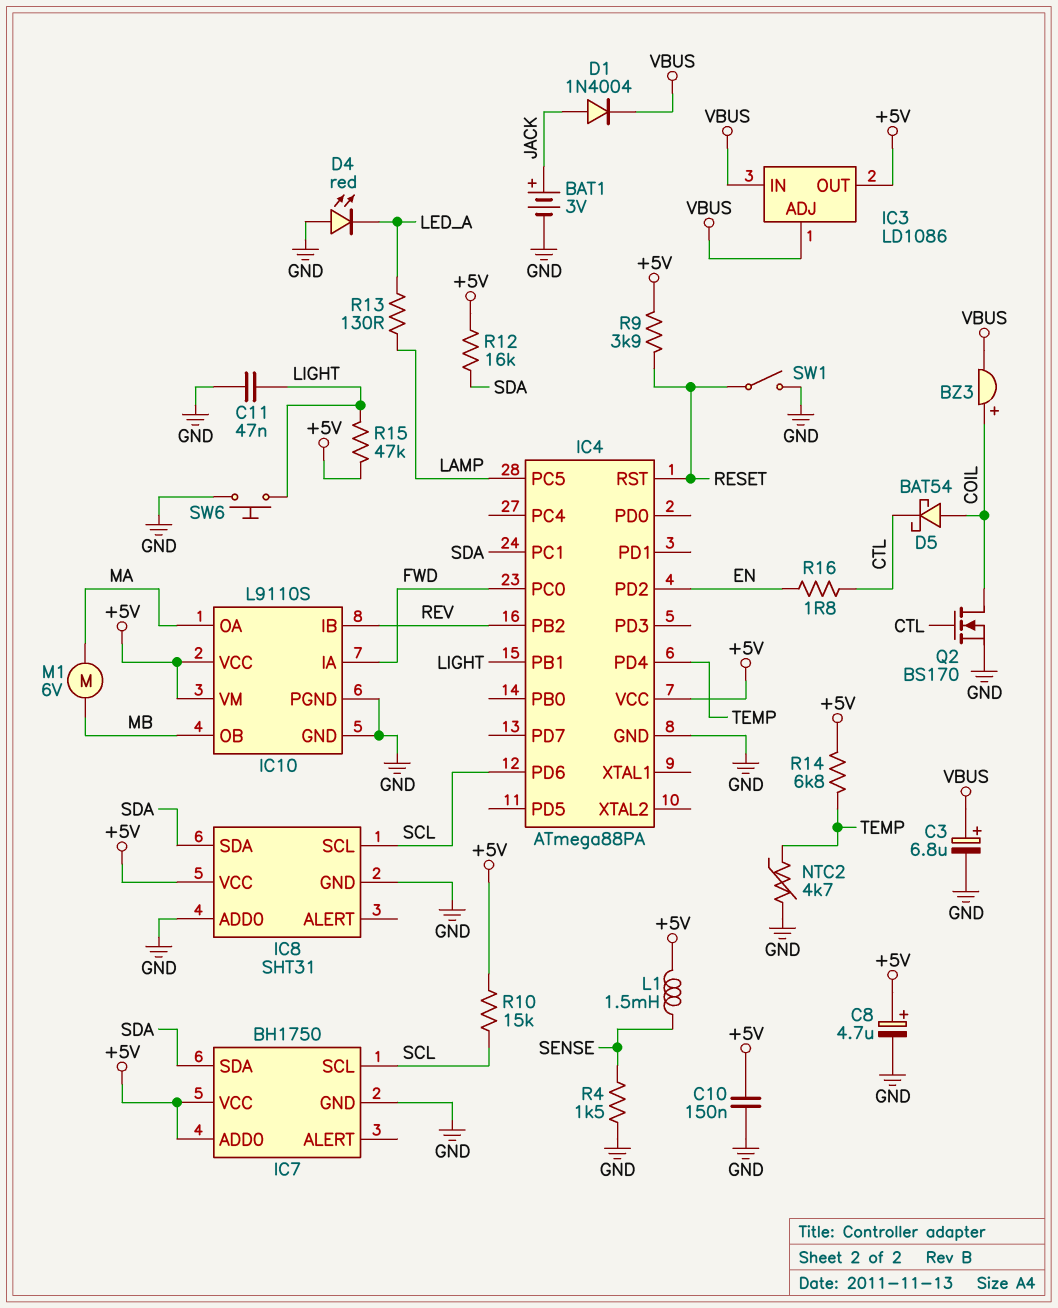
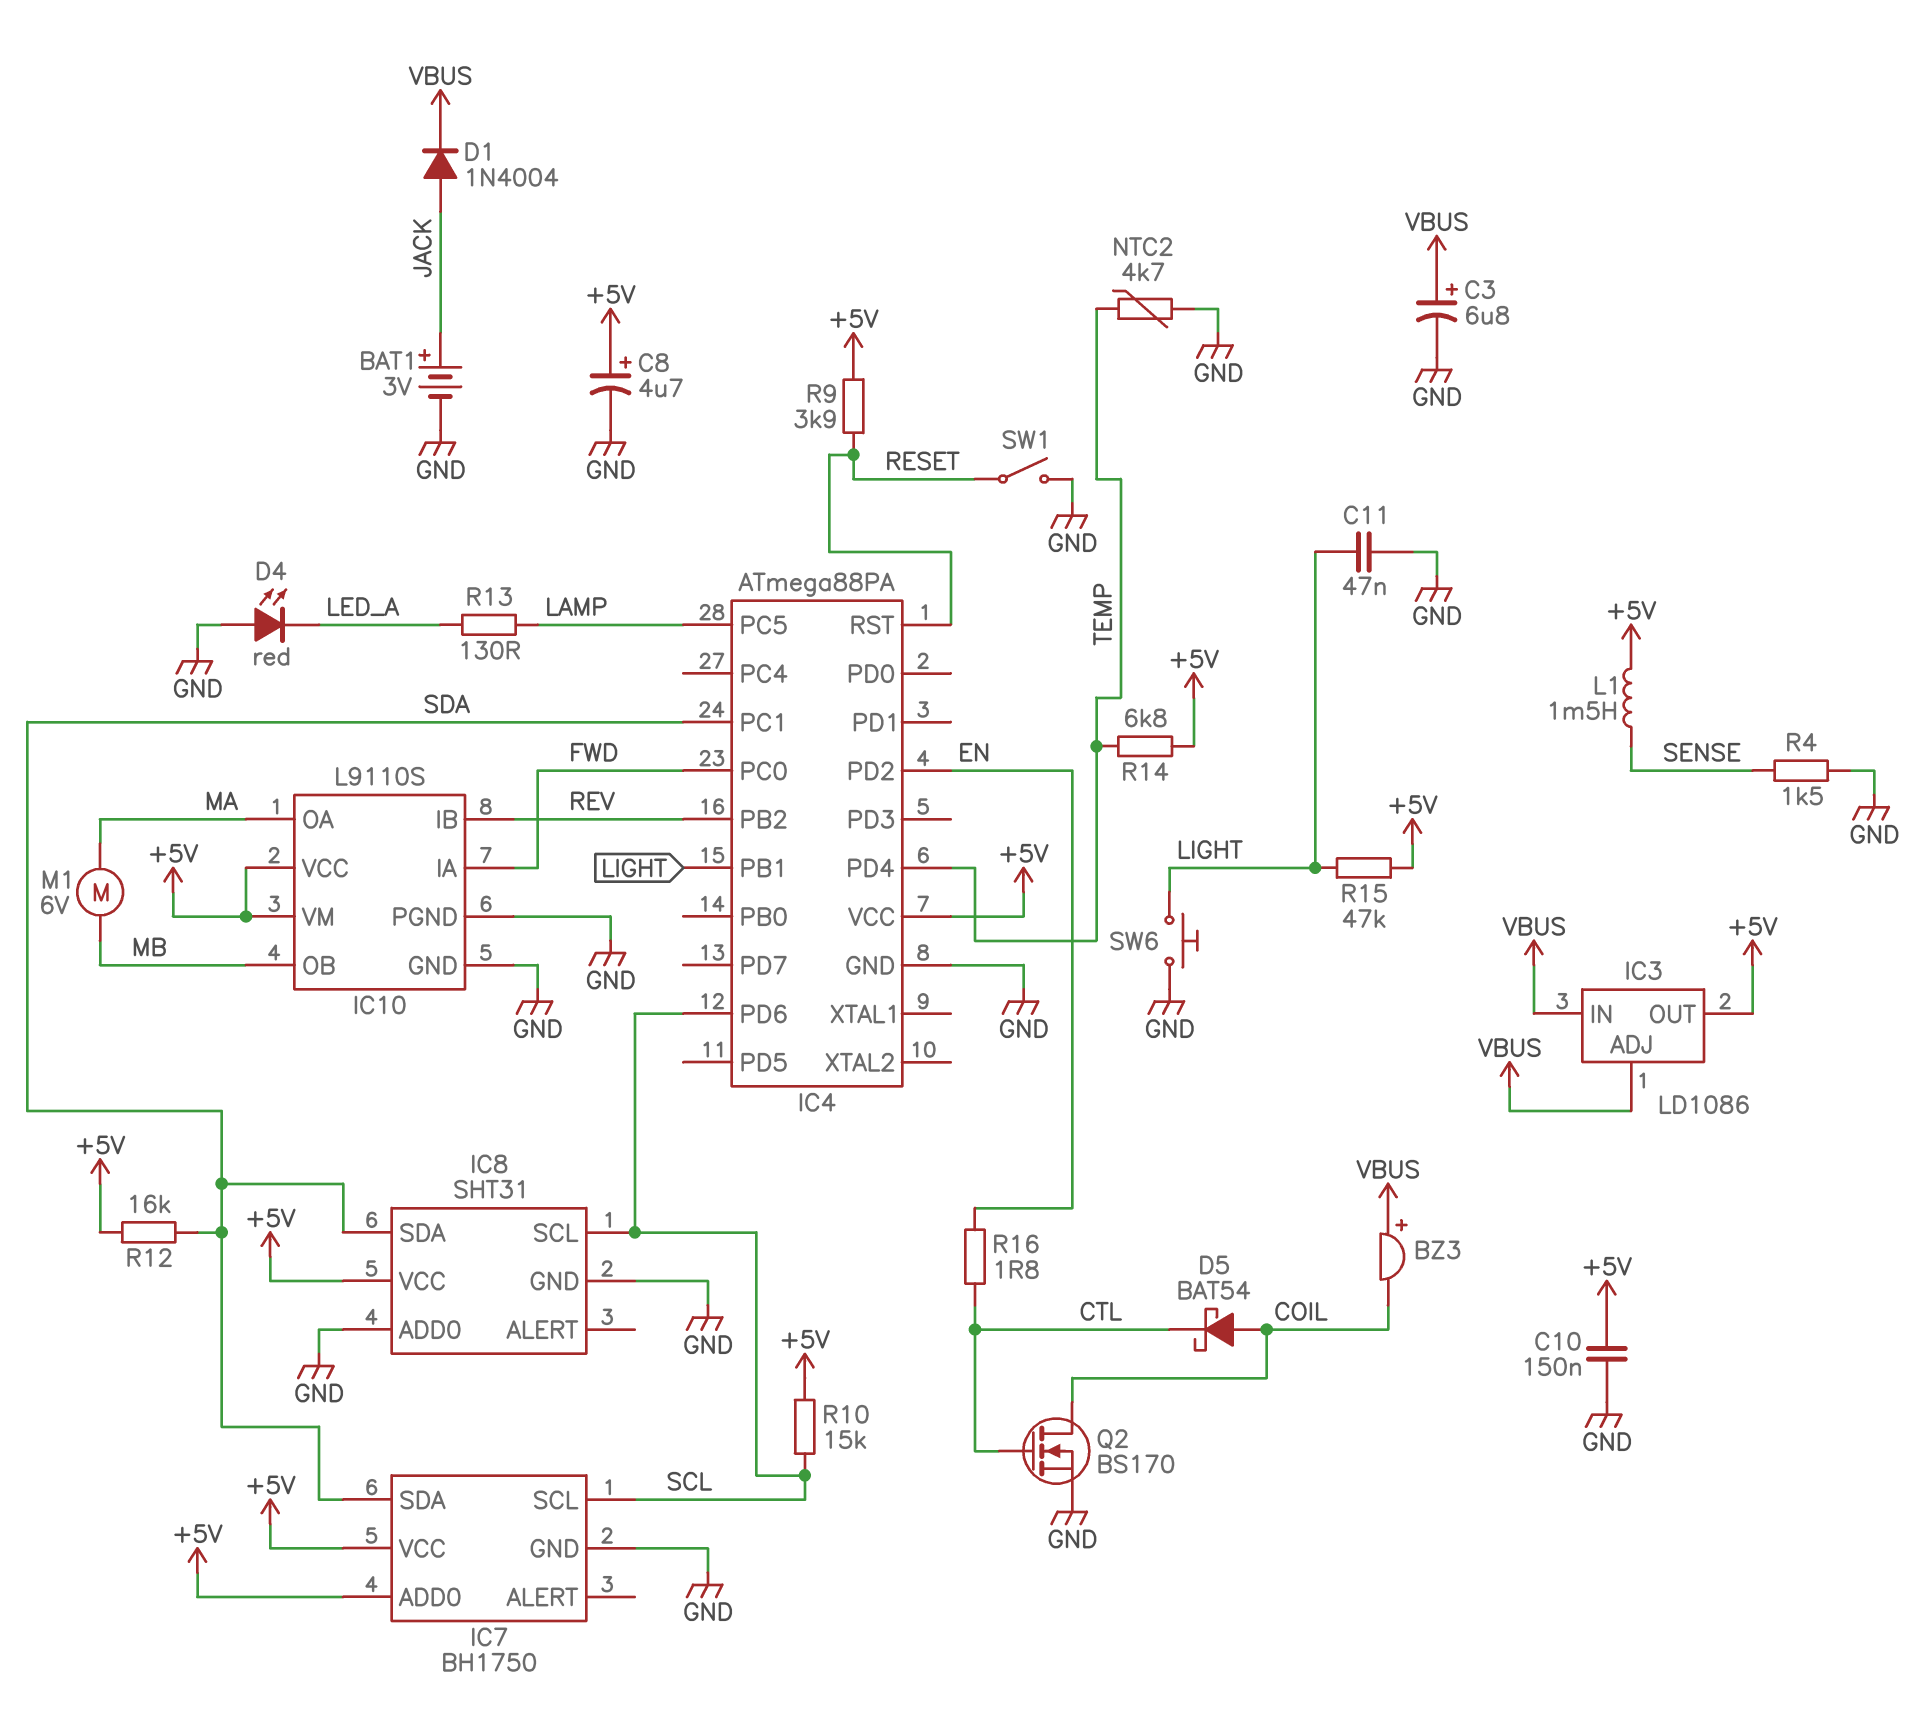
BZ3: buzzer (plus COIL, minus VBUS) -> buzzer (plus VBUS, minus COIL)

